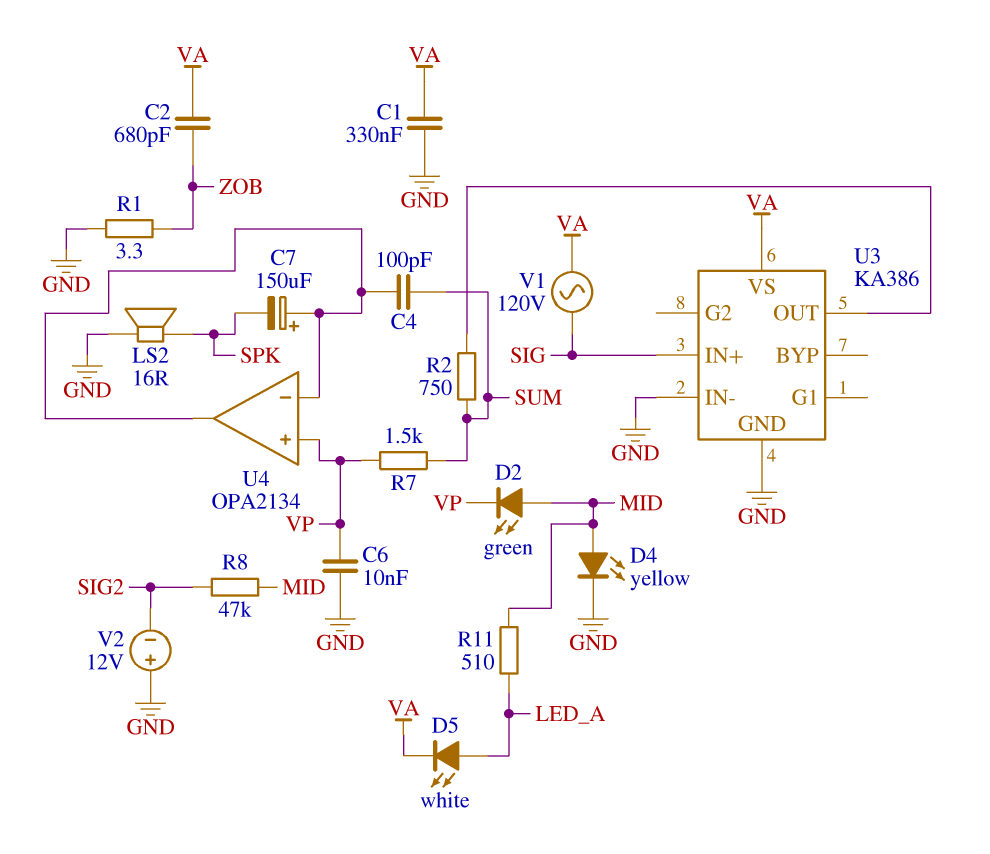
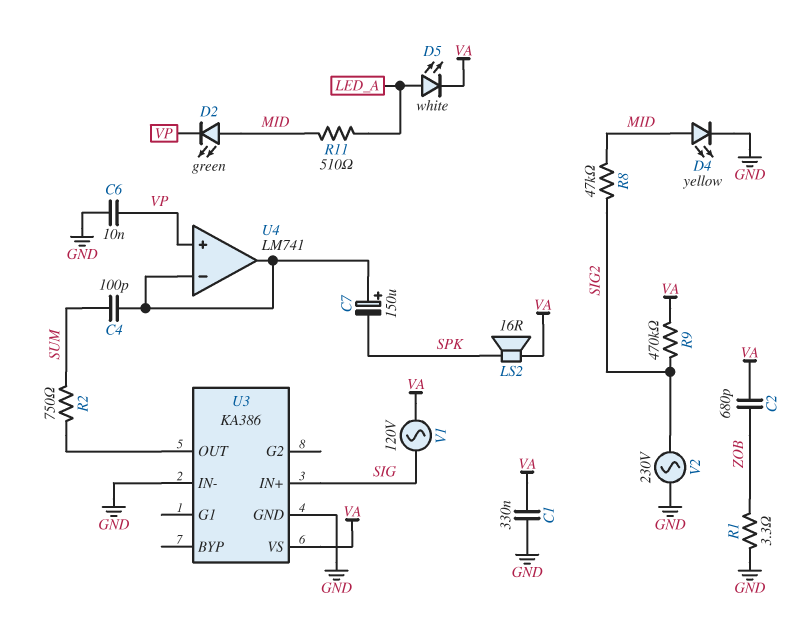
LS2: speaker 16R (GND, SPK) -> speaker 16R (SPK, VA)
R7: 1.5k (SUM, VP) -> none
R9: none -> 470k (SIG2, VA)
U4: OPA2134 -> LM741
V2: 12V (plus GND, minus SIG2) -> AC 230V (GND, SIG2)

